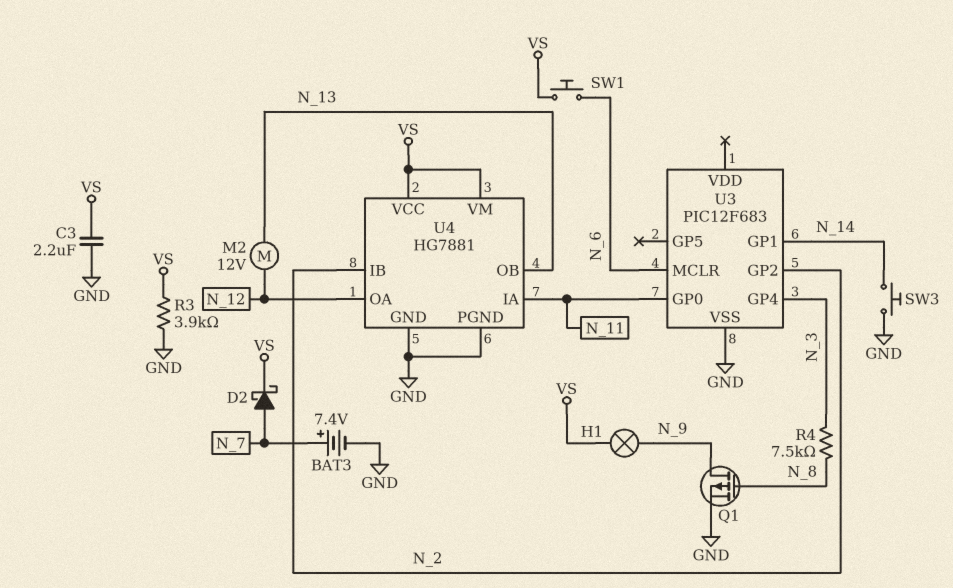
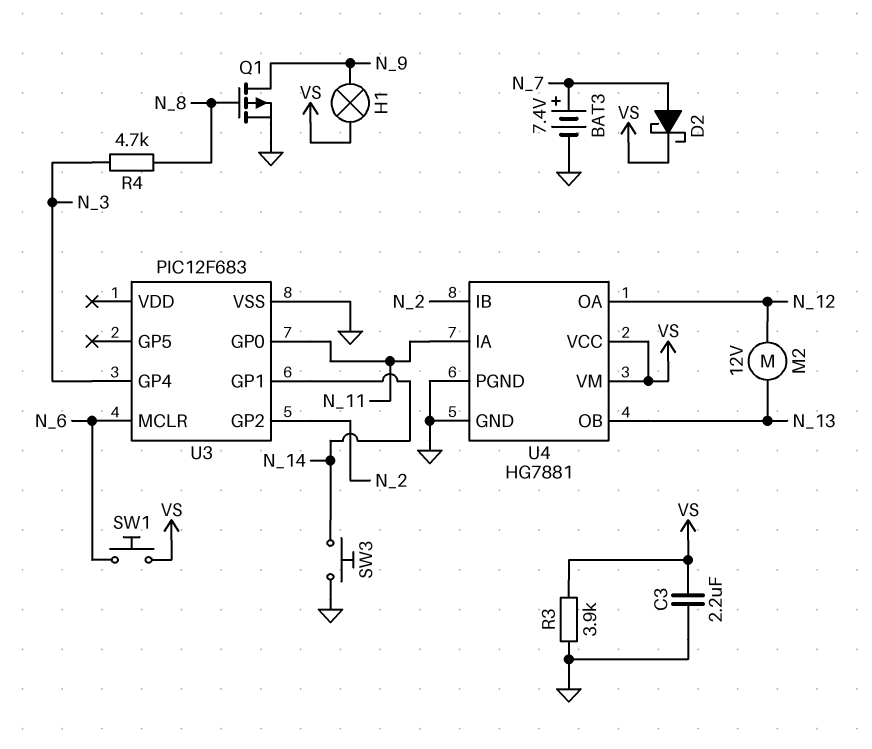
R4: 7.5k (N_3, N_8) -> 4.7k (N_3, N_8)

